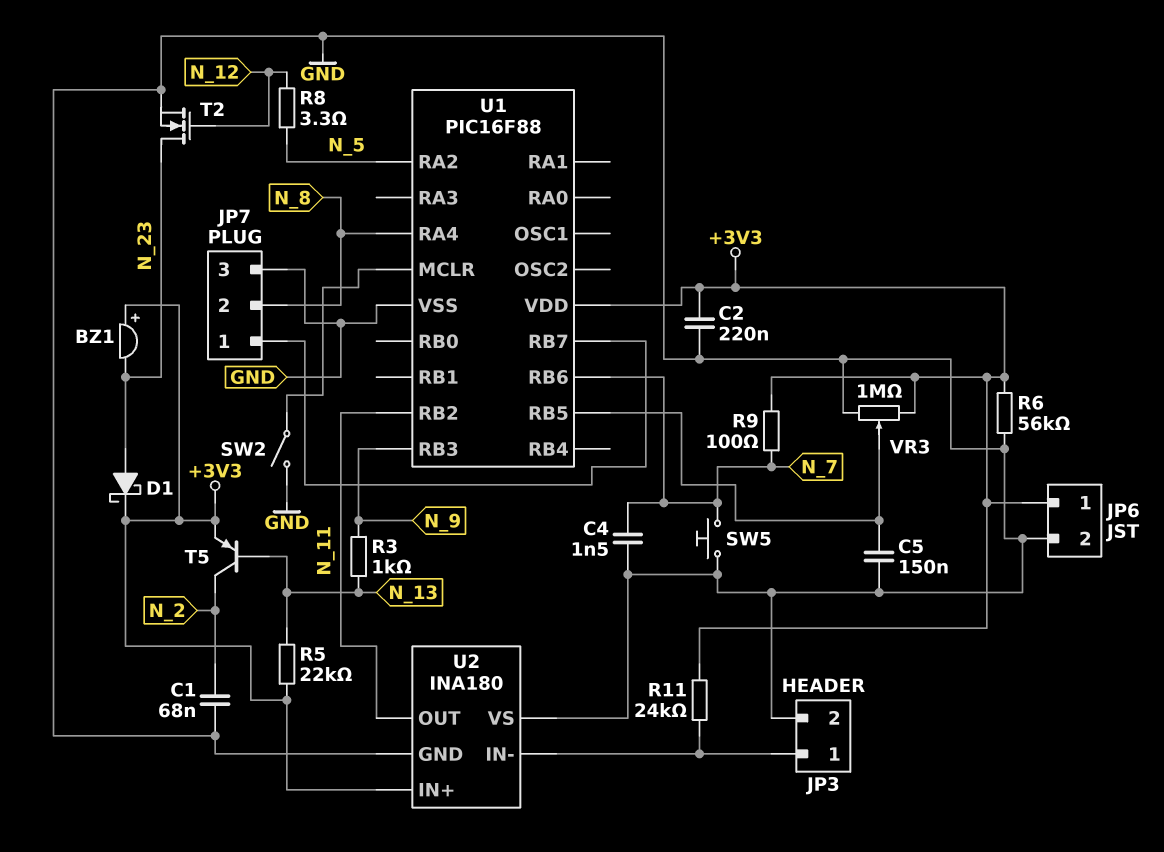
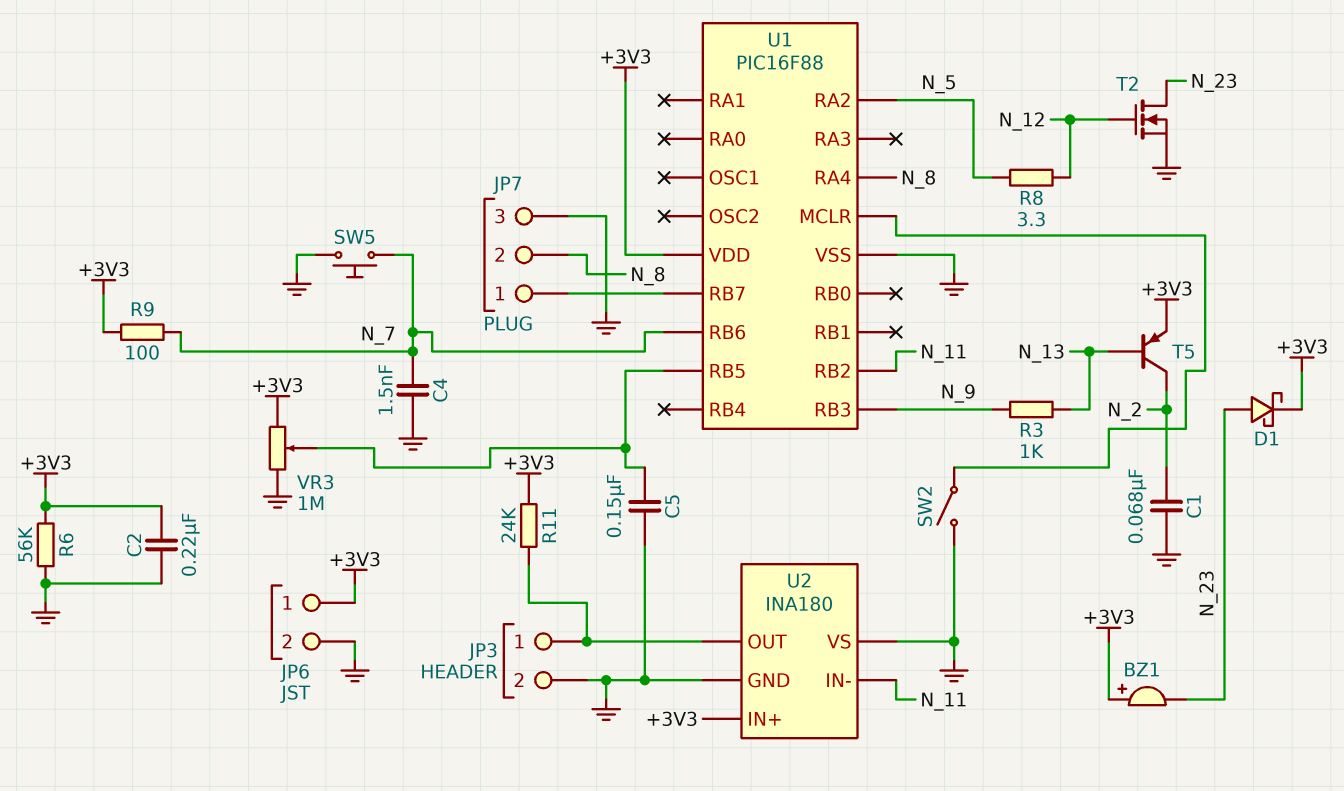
R5: 22k (+3V3, N_13) -> none
U2 pin IN-: JP3/1 -> N_11
U2 pin OUT: N_11 -> JP3/1

